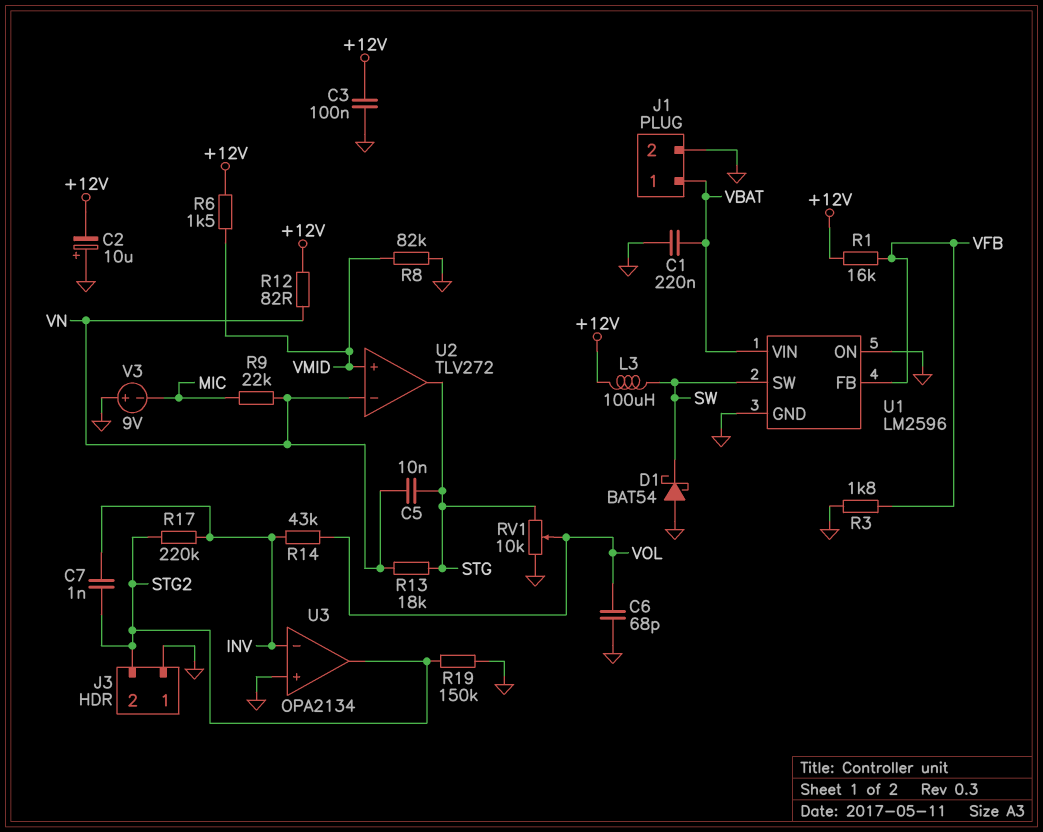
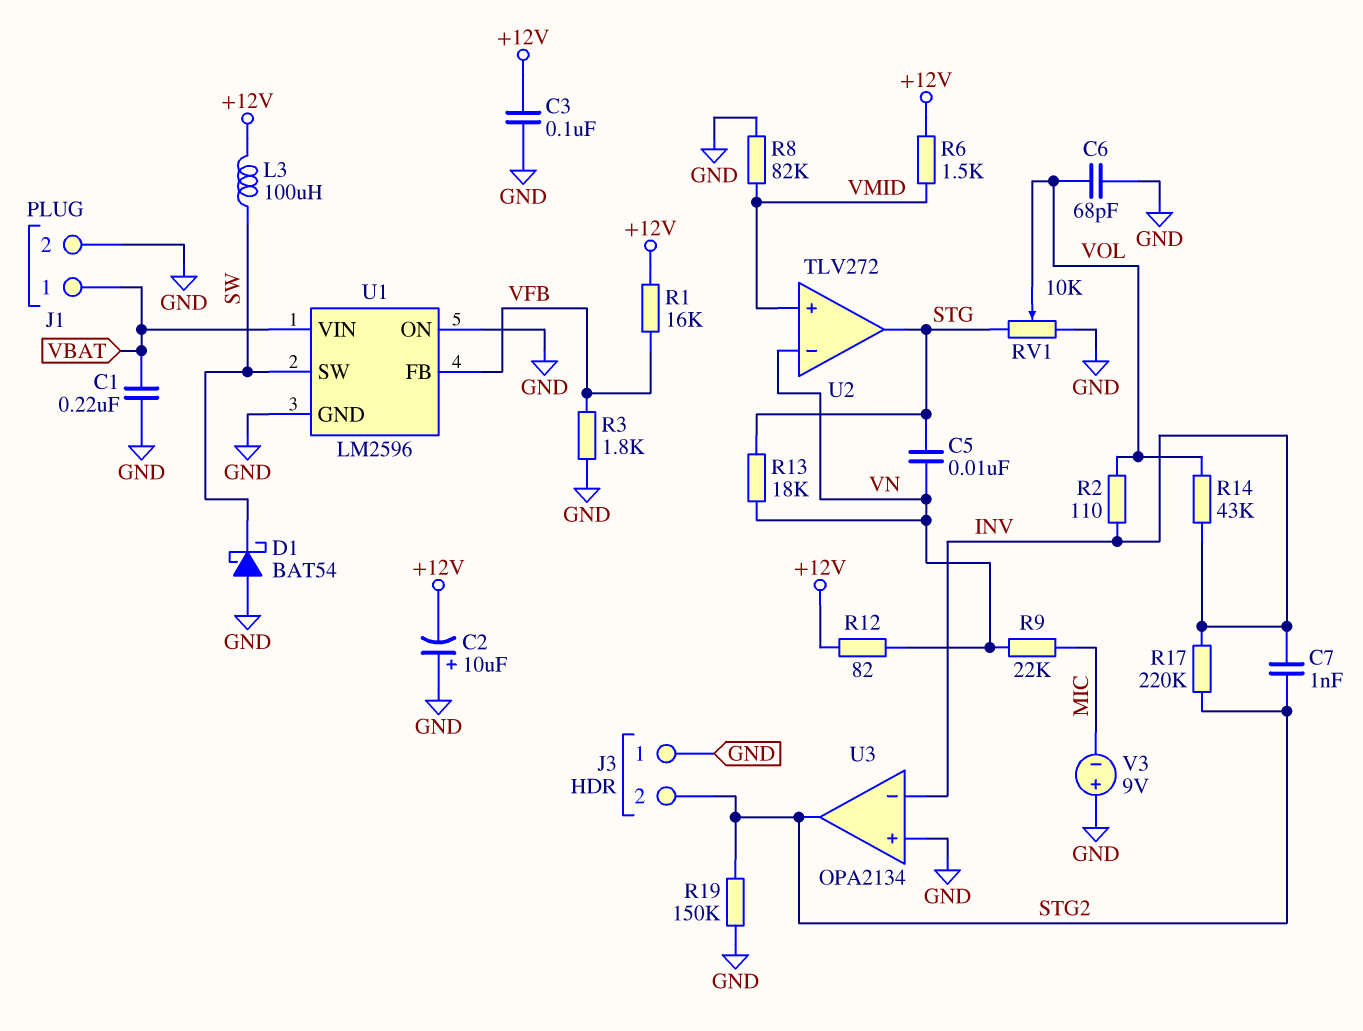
R2: none -> 110 (INV, VOL)

